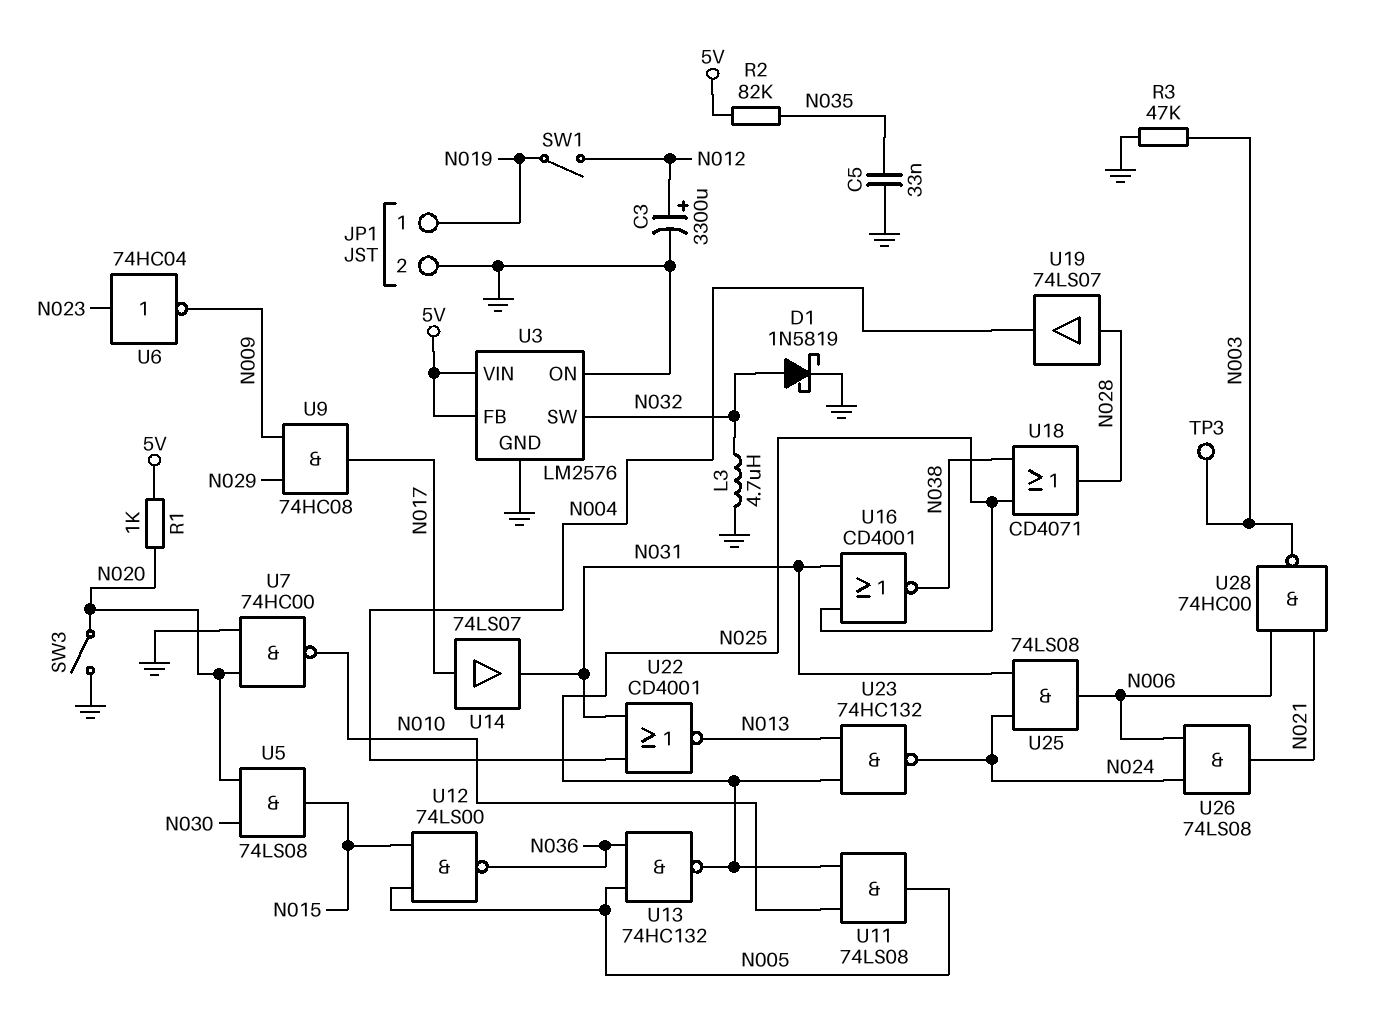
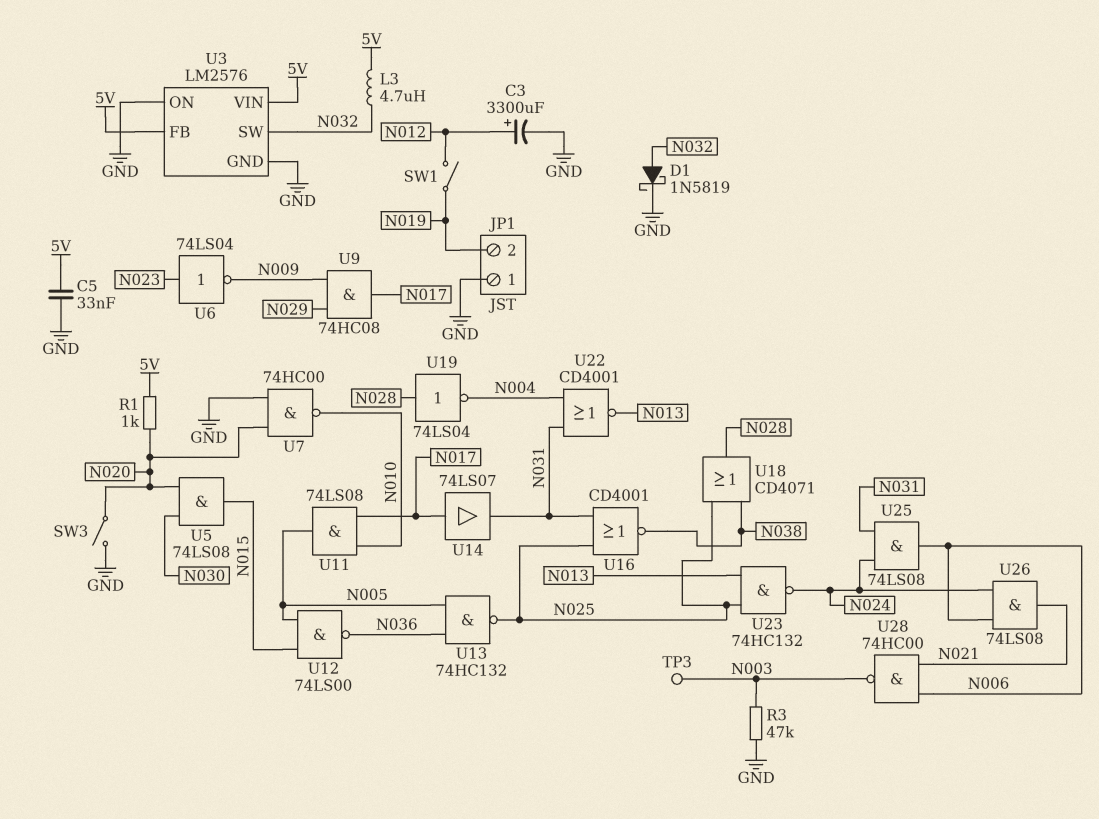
C5: 33nF (GND, N035) -> 33nF (5V, GND)
JP1 pin 1: N019 -> GND
JP1 pin 2: GND -> N019
L3: 4.7uH (GND, N032) -> 4.7uH (5V, N032)
R2: 82k (5V, N035) -> none
U6: NOT 74HC04 (in N023, out N009) -> NOT 74LS04 (in N023, out N009)
U11: AND 74LS08 (in N010, in N025, out N005) -> AND 74LS08 (in N010, in N017, out N005)
U19: buffer 74LS07 (in N028, out N004) -> NOT 74LS04 (in N028, out N004)

